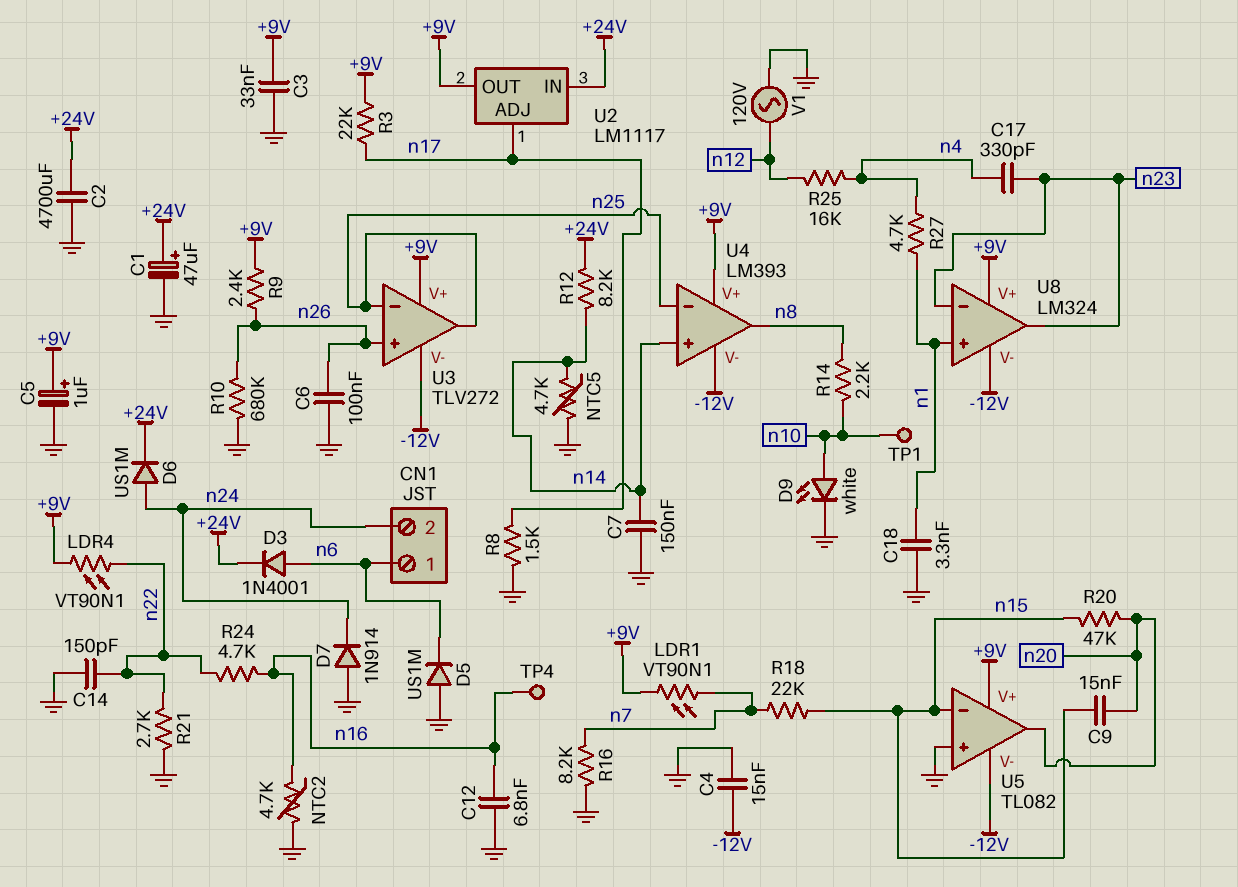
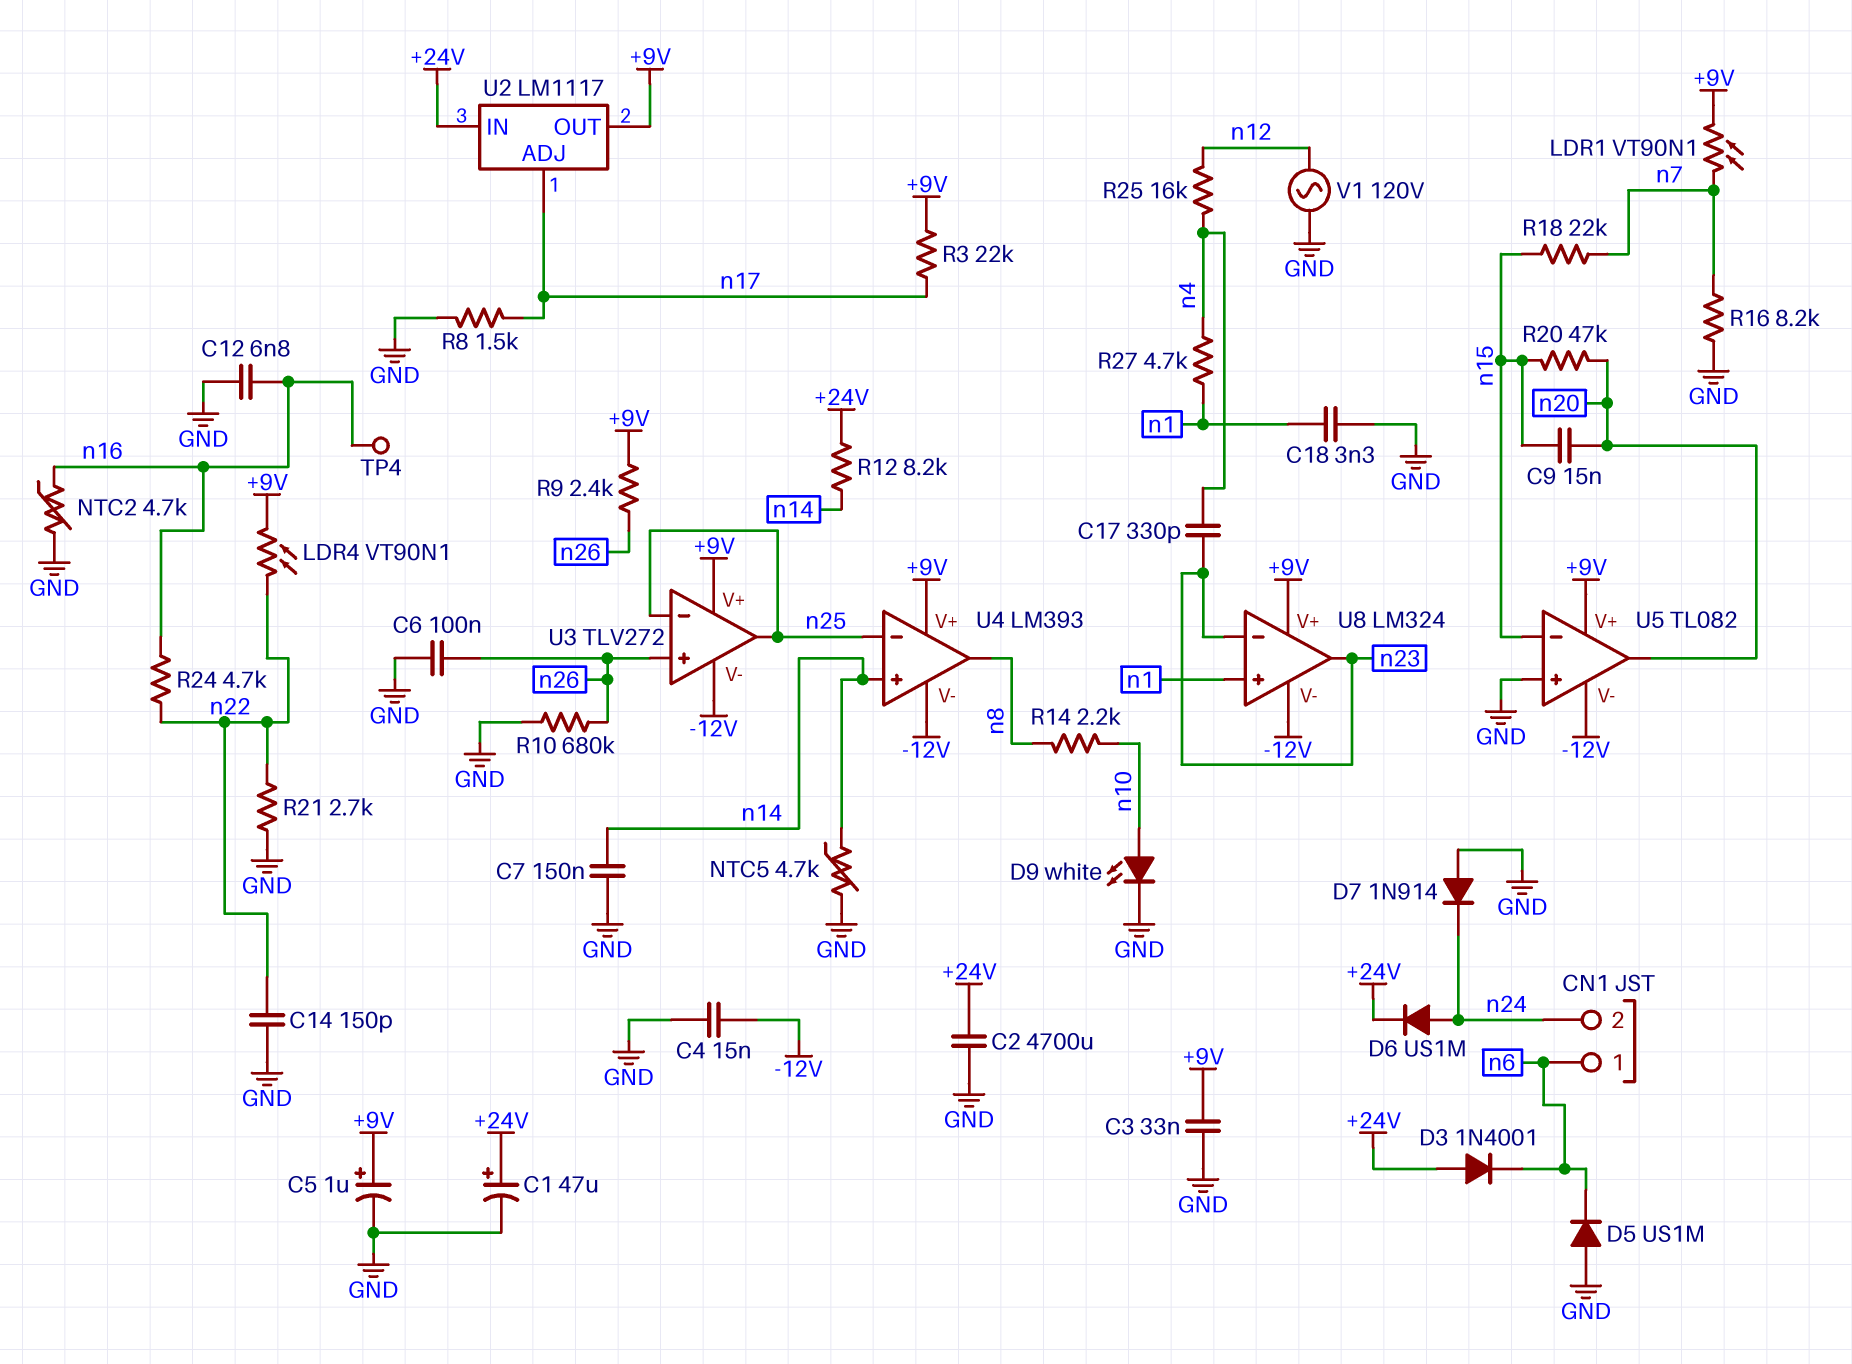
D3: diode 1N4001 (A n6, K +24V) -> diode 1N4001 (A +24V, K n6)
TP1: test point (n10) -> none

